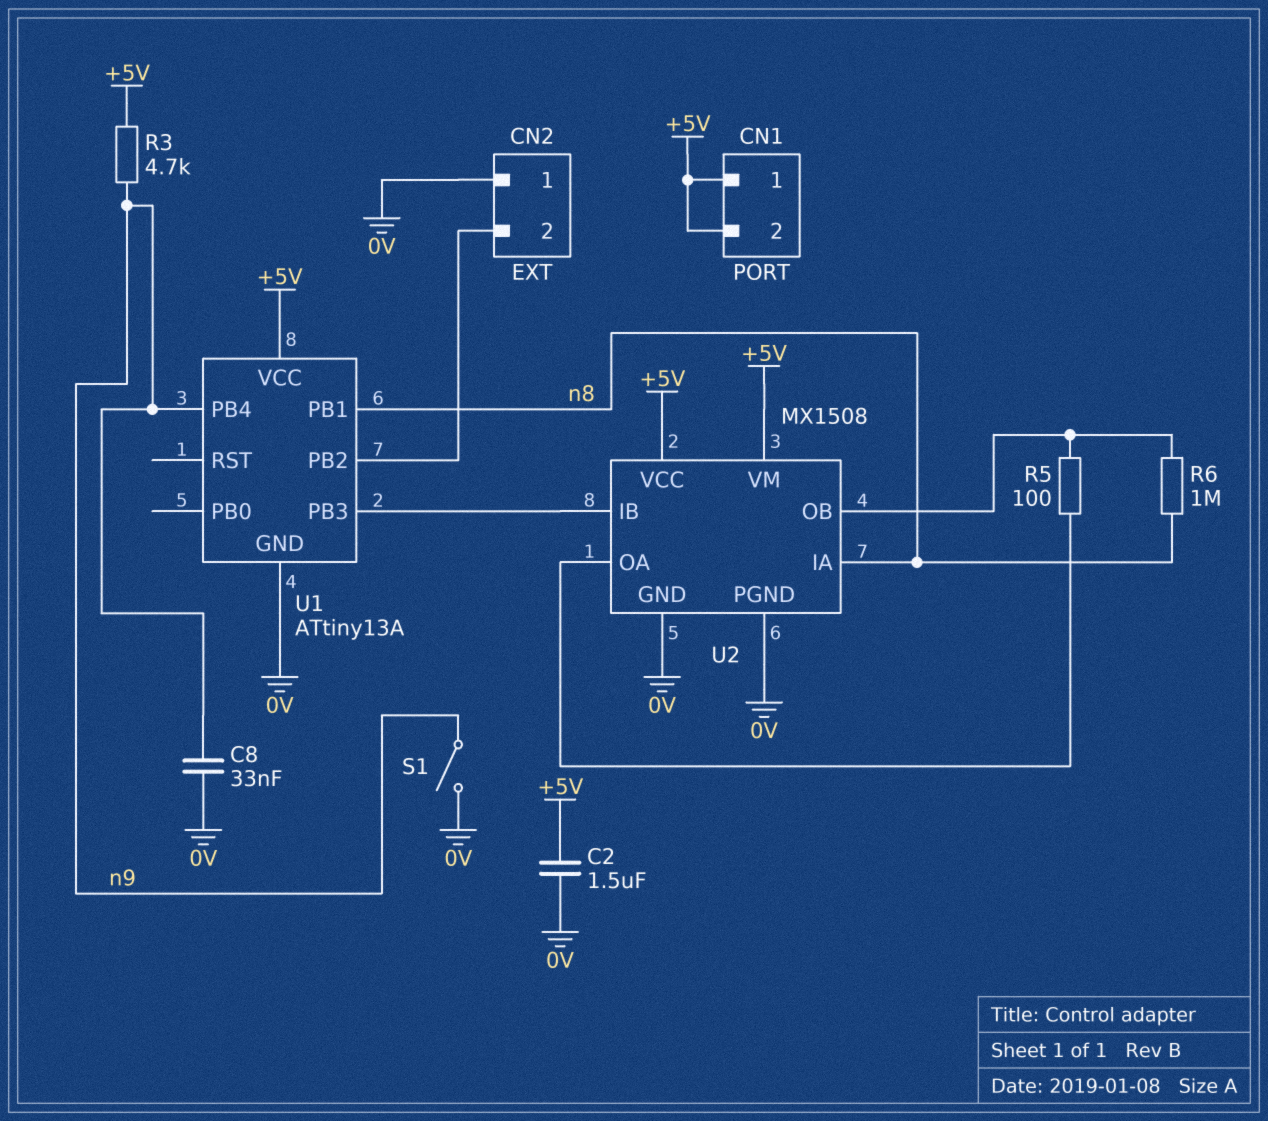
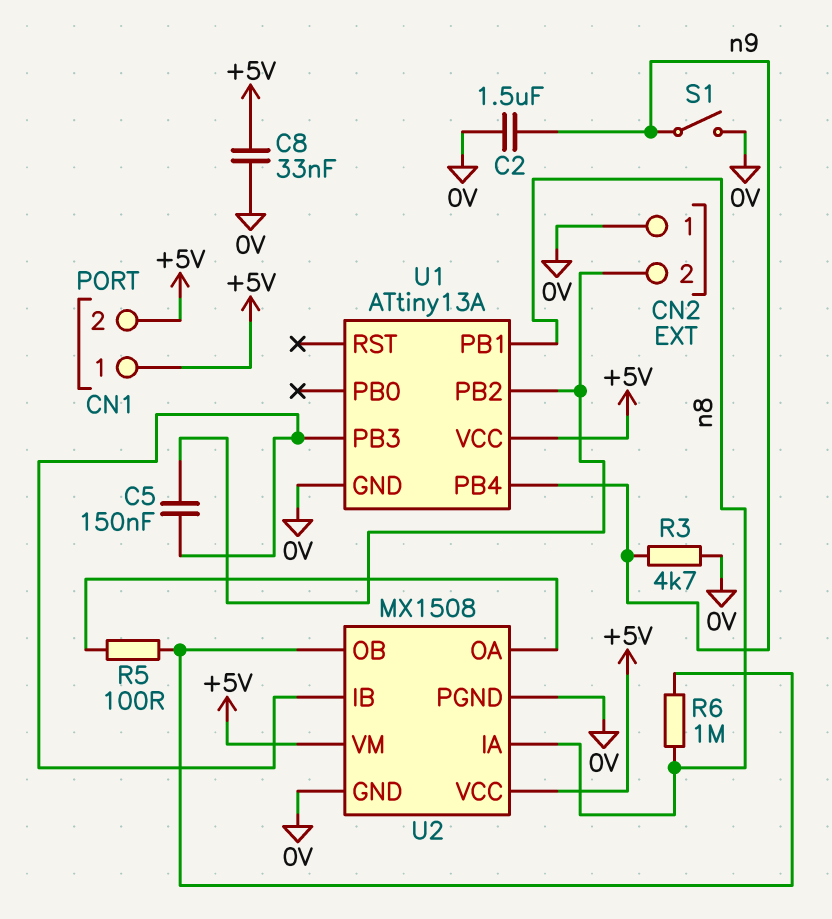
C2: 1.5uF (+5V, 0V) -> 1.5uF (0V, n9)
C5: none -> 150nF (CN2/2, U1/PB3)
C8: 33nF (0V, n9) -> 33nF (+5V, 0V)
R3: 4.7k (+5V, n9) -> 4.7k (0V, n9)

